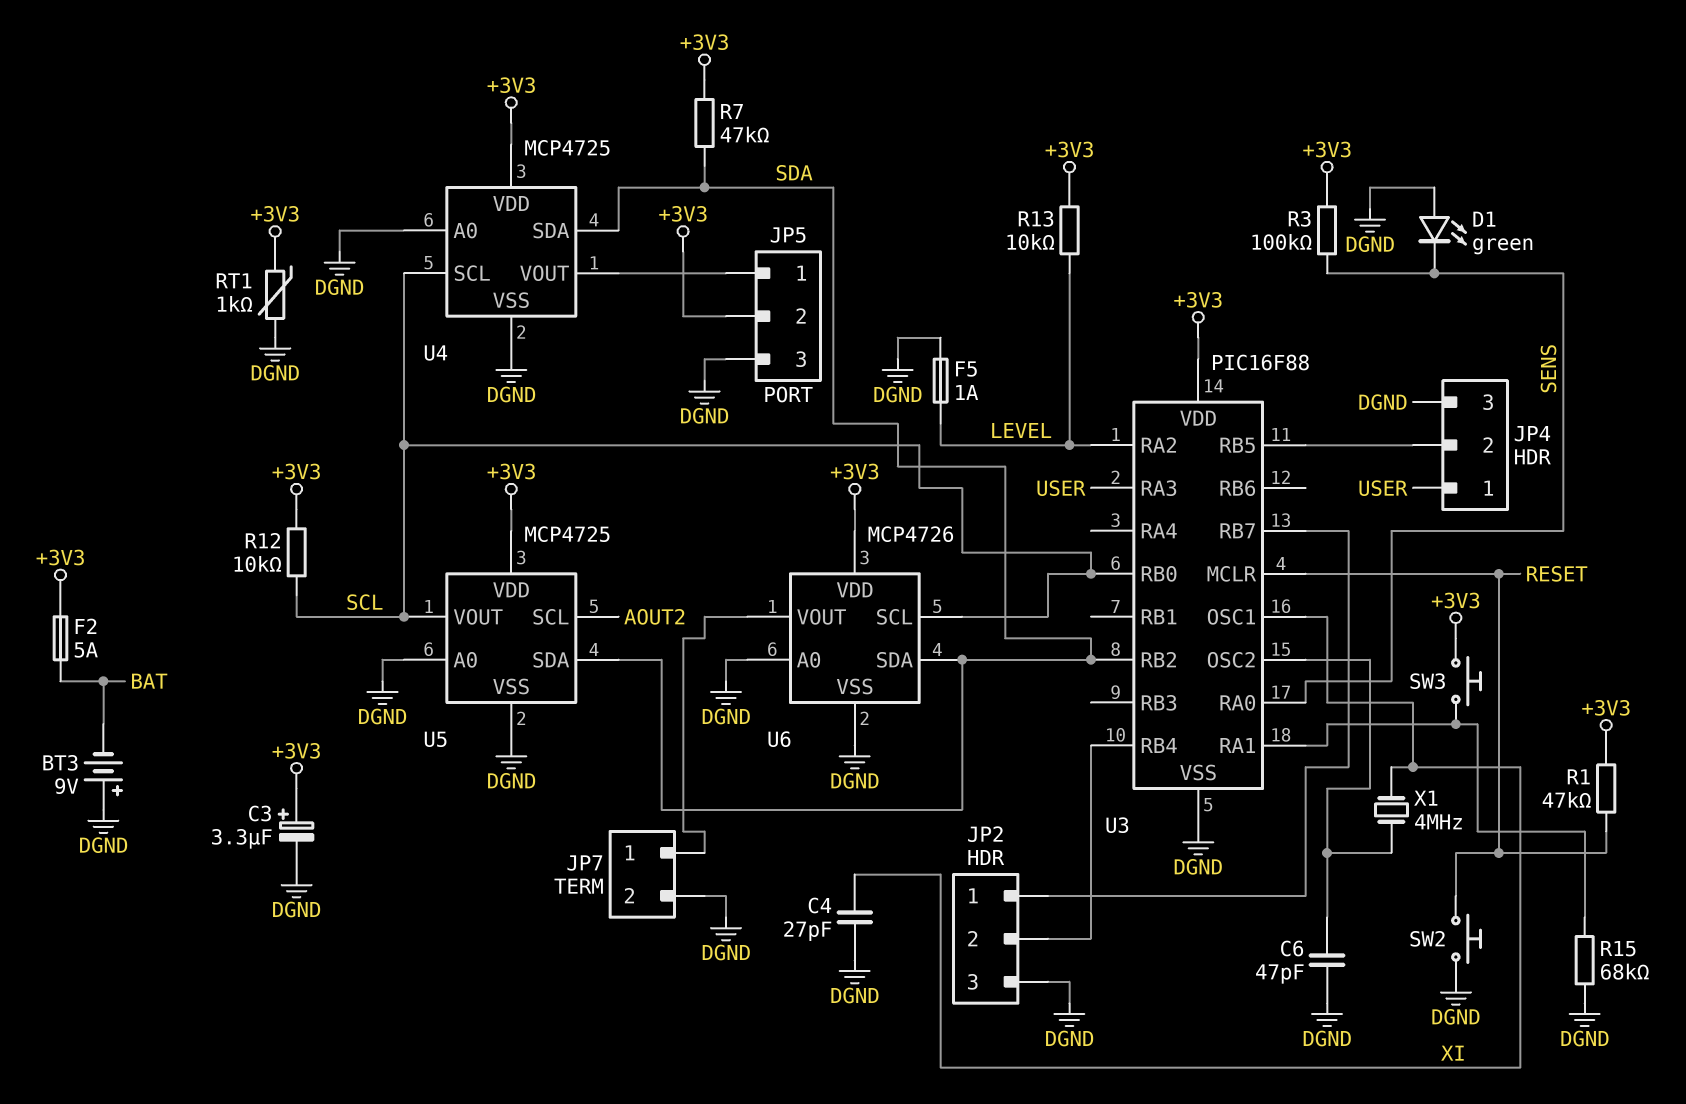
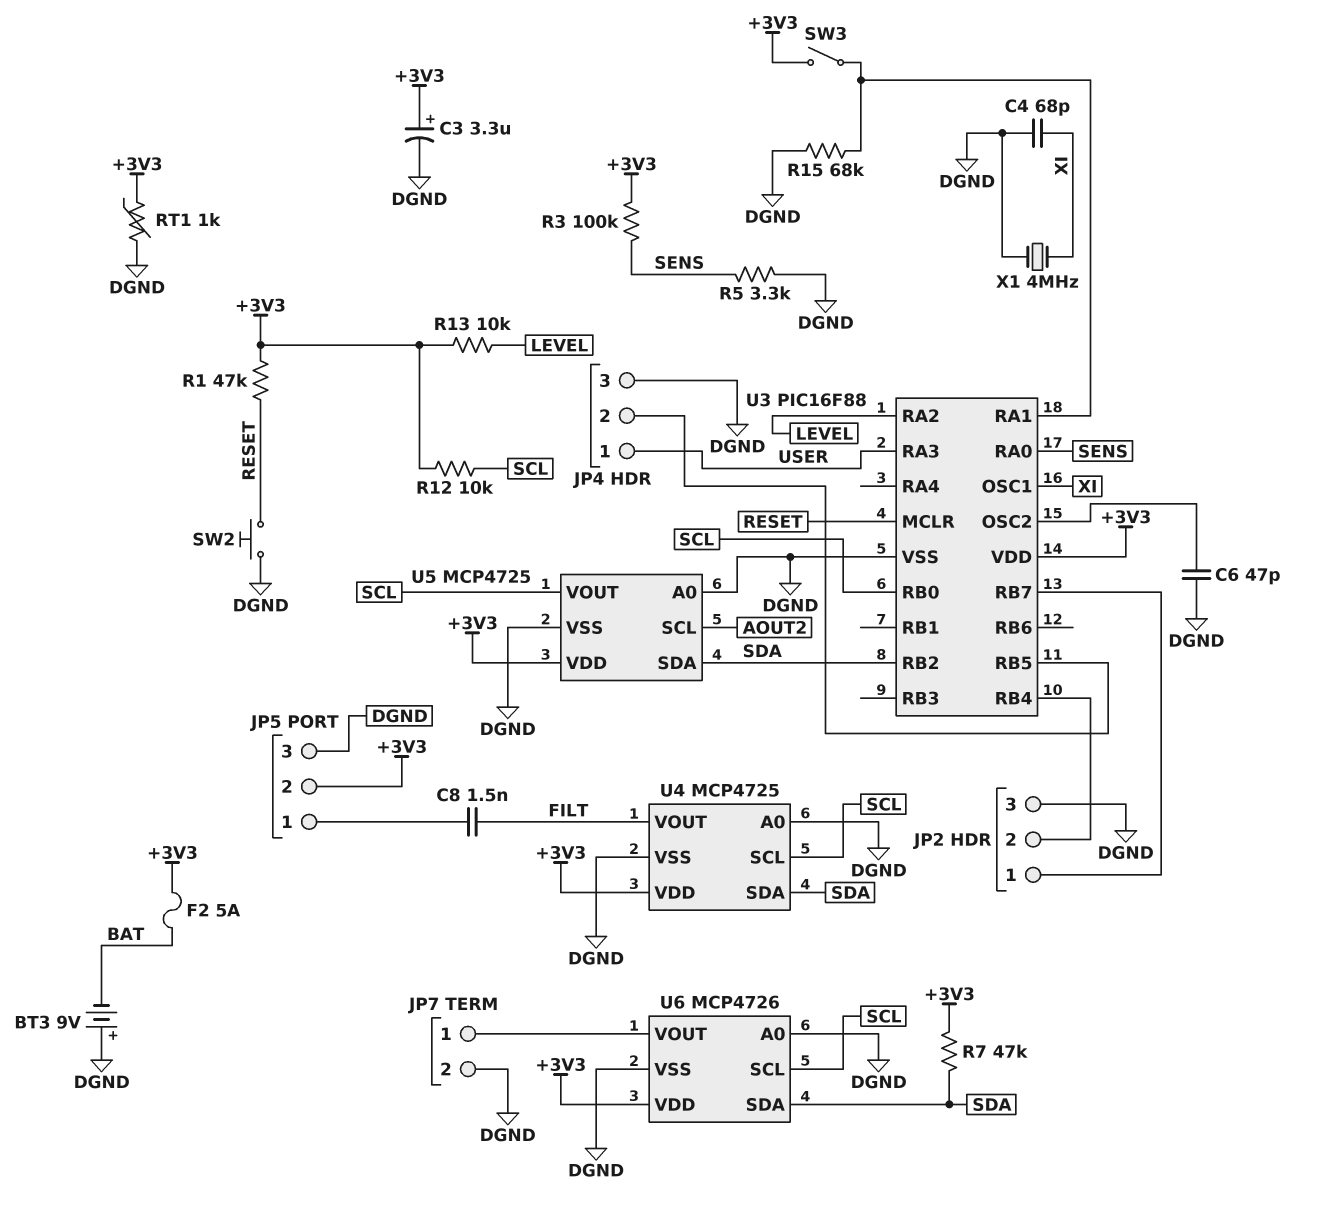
C4: 27pF (DGND, XI) -> 68pF (DGND, XI)
C8: none -> 1.5nF (FILT, JP5/1)
D1: LED green (A DGND, K SENS) -> none
F5: 1A (DGND, LEVEL) -> none
R5: none -> 3.3k (DGND, SENS)
SW3: button (+3V3, U3/RA1) -> switch (+3V3, U3/RA1)
U4 pin VOUT: JP5/1 -> FILT
X1: 4MHz (U3/OSC2, XI) -> 4MHz (DGND, XI)

